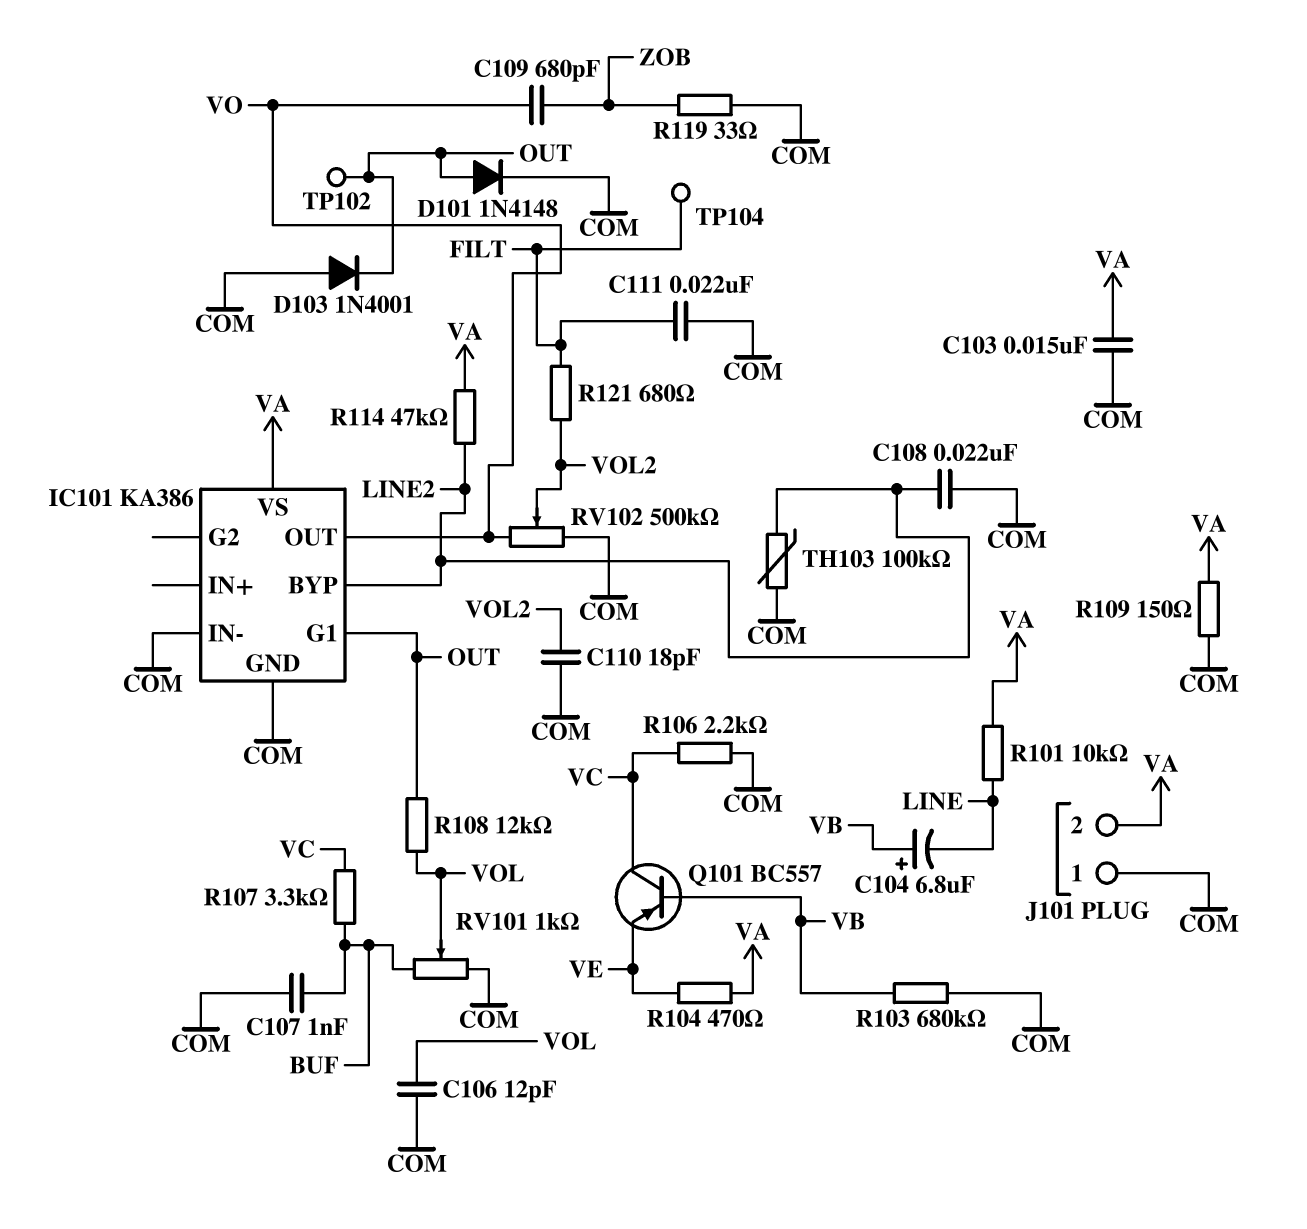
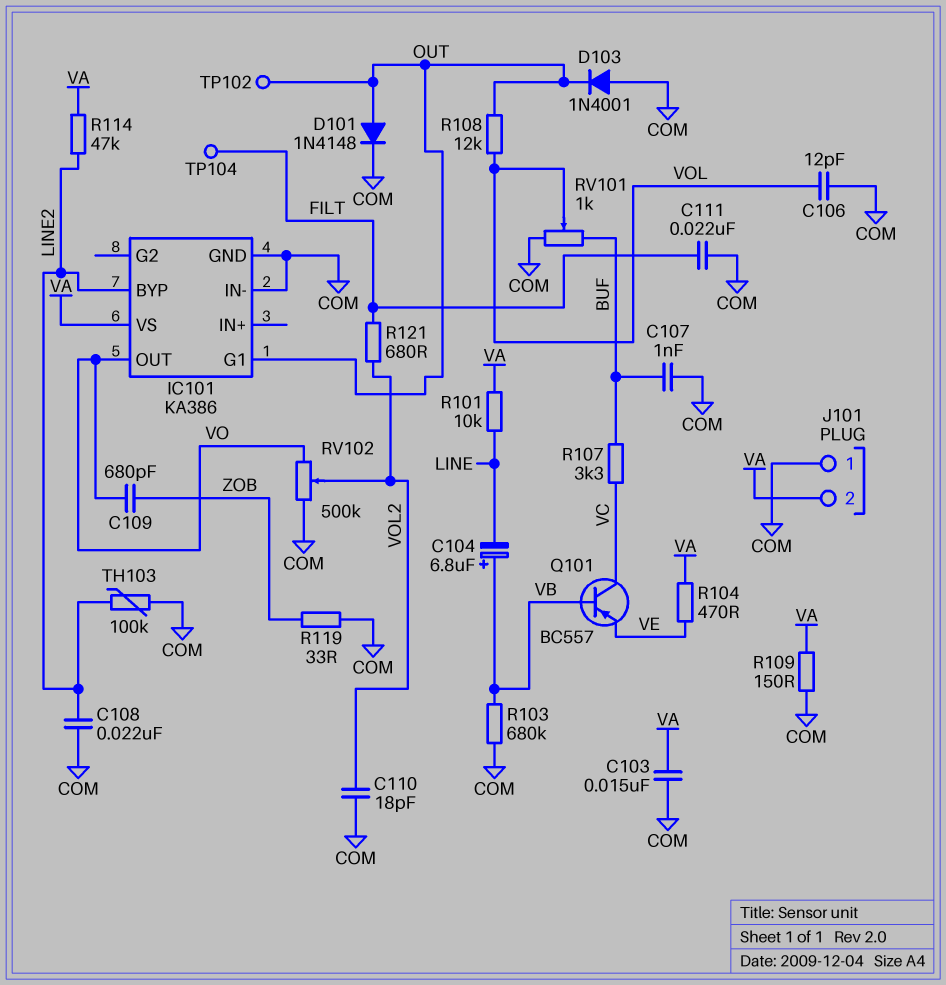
R106: 2.2k (COM, VC) -> none

